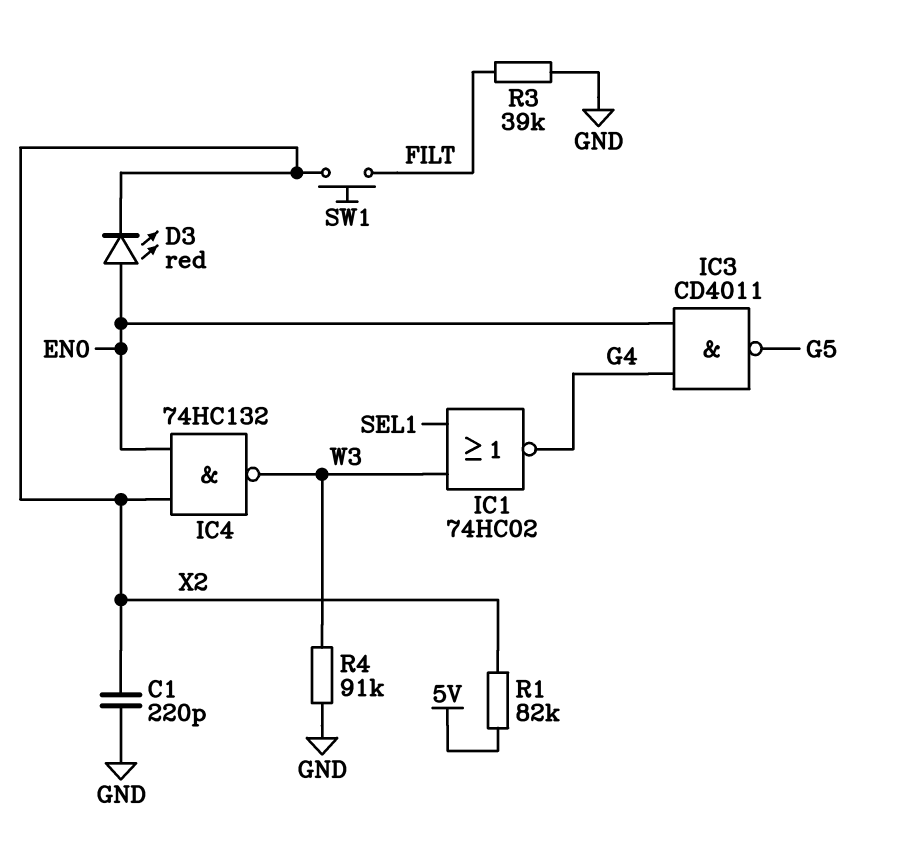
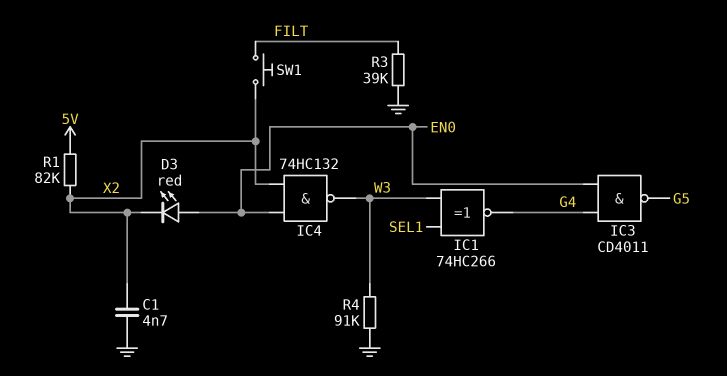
C1: 220pF (GND, X2) -> 4.7nF (GND, X2)
IC1: NOR 74HC02 (in SEL1, in W3, out G4) -> XNOR 74HC266 (in SEL1, in W3, out G4)

